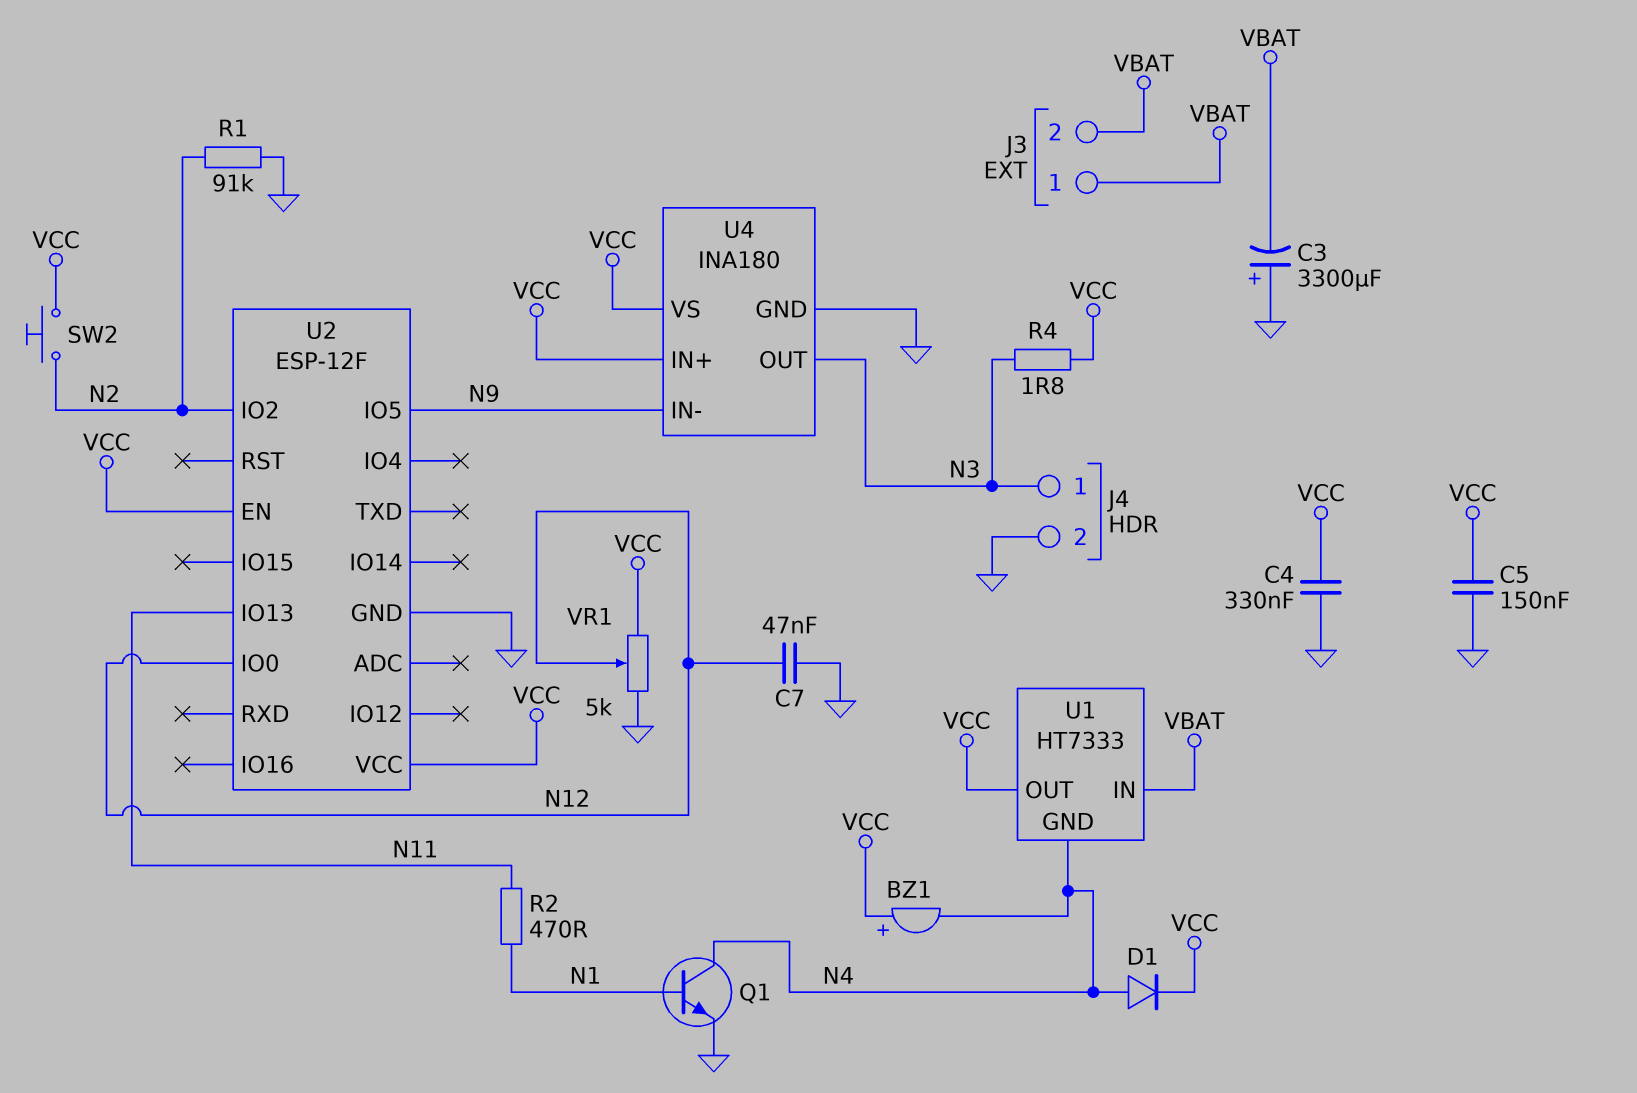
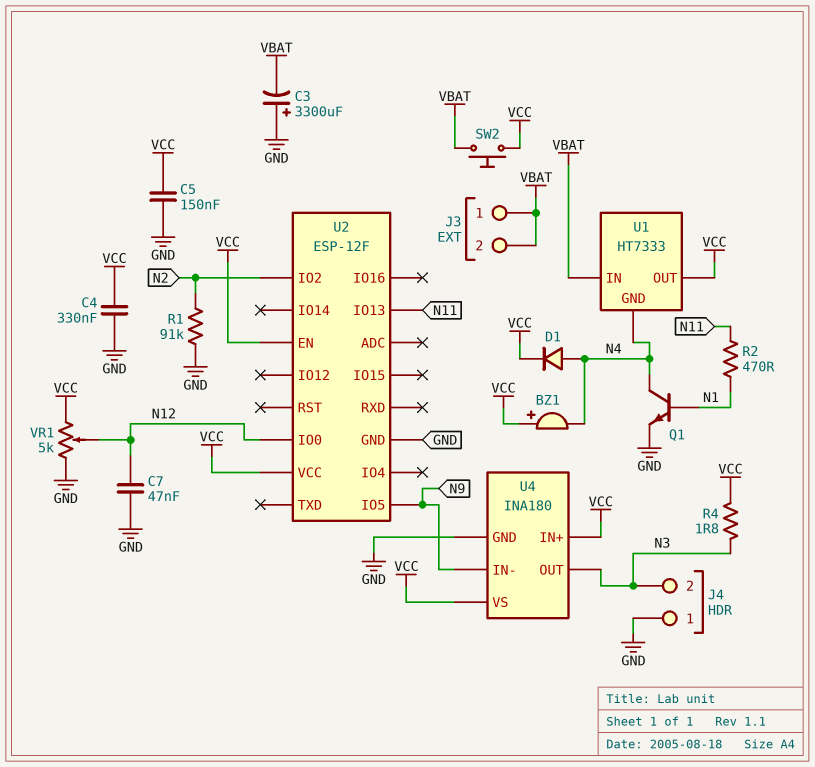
J4 pin 1: N3 -> GND
J4 pin 2: GND -> N3
SW2: button (N2, VCC) -> button (VBAT, VCC)

